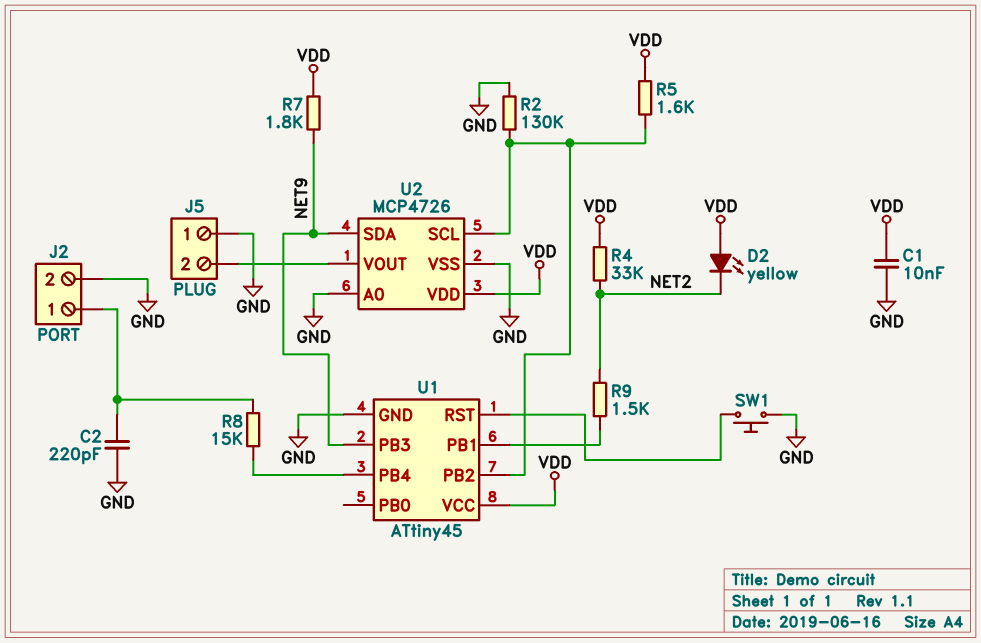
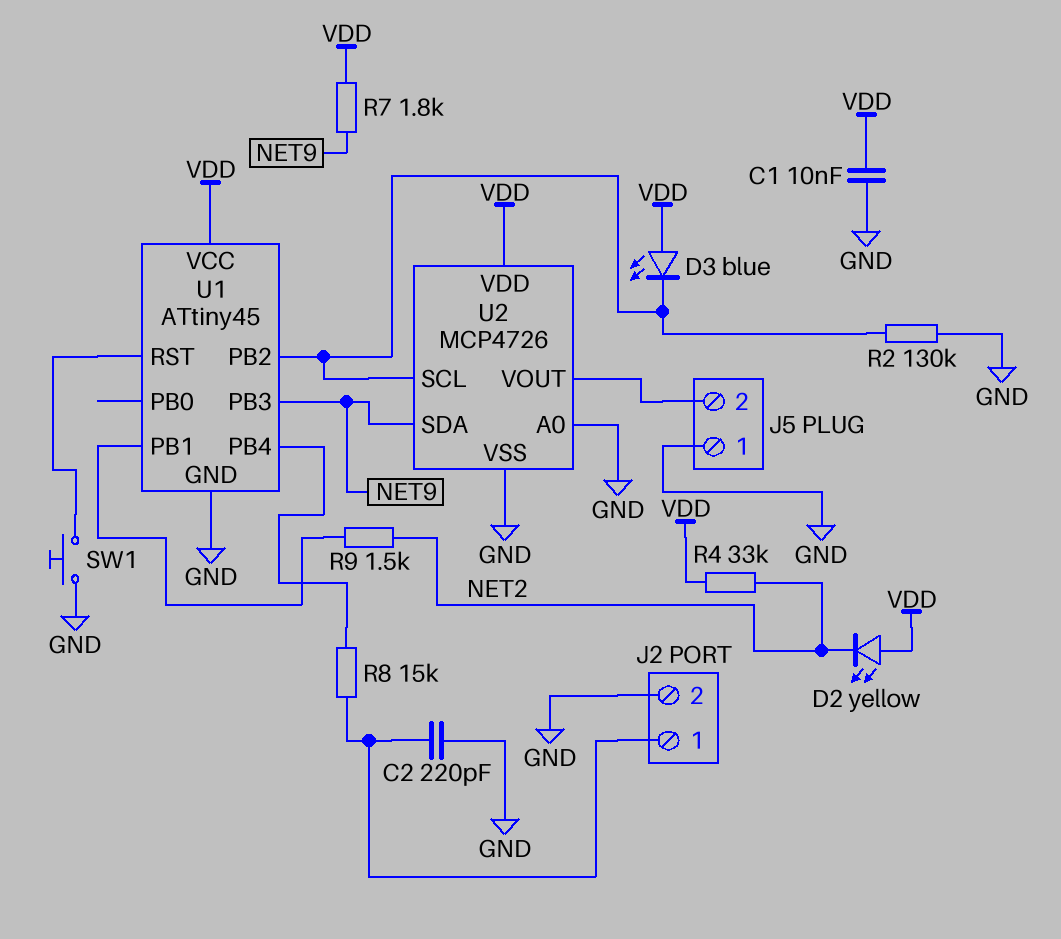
D3: none -> LED blue (A VDD, K U1/PB2)
R5: 1.6k (U1/PB2, VDD) -> none

